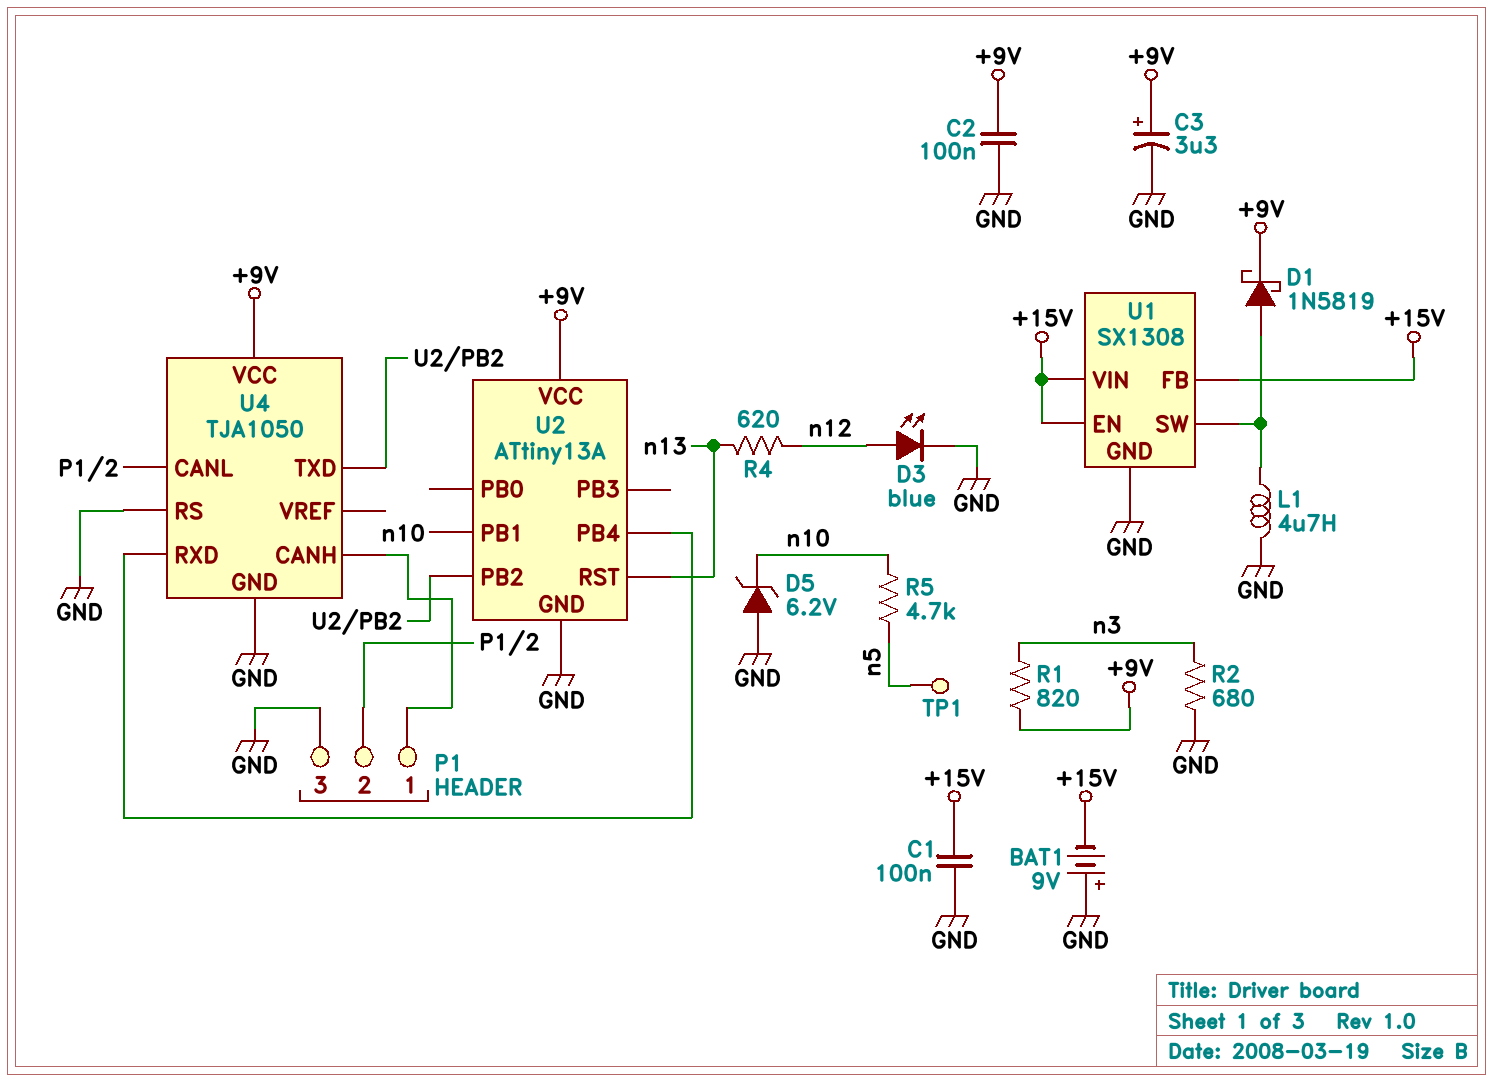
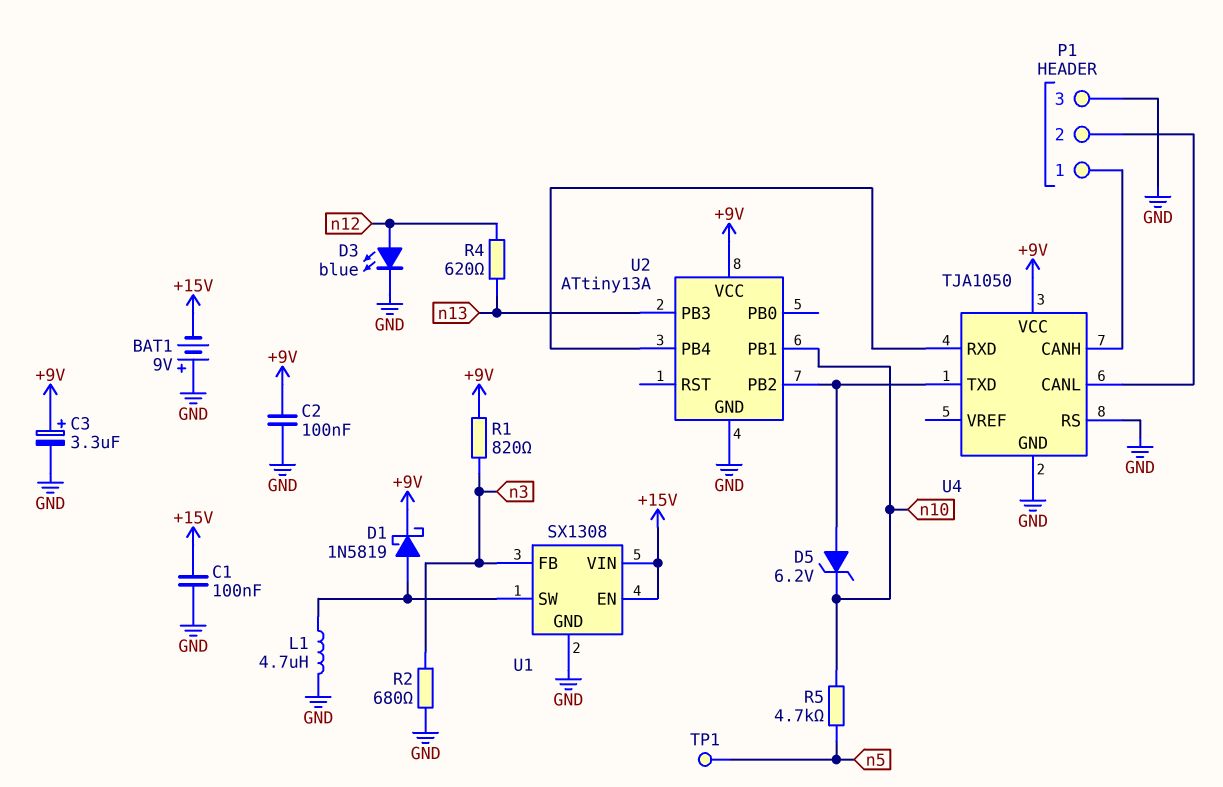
D5: zener 6.2V (A GND, K n10) -> zener 6.2V (A U2/PB2, K n10)
U1 pin FB: +15V -> n3
U2 pin PB3: none -> n13
U2 pin RST: n13 -> none

